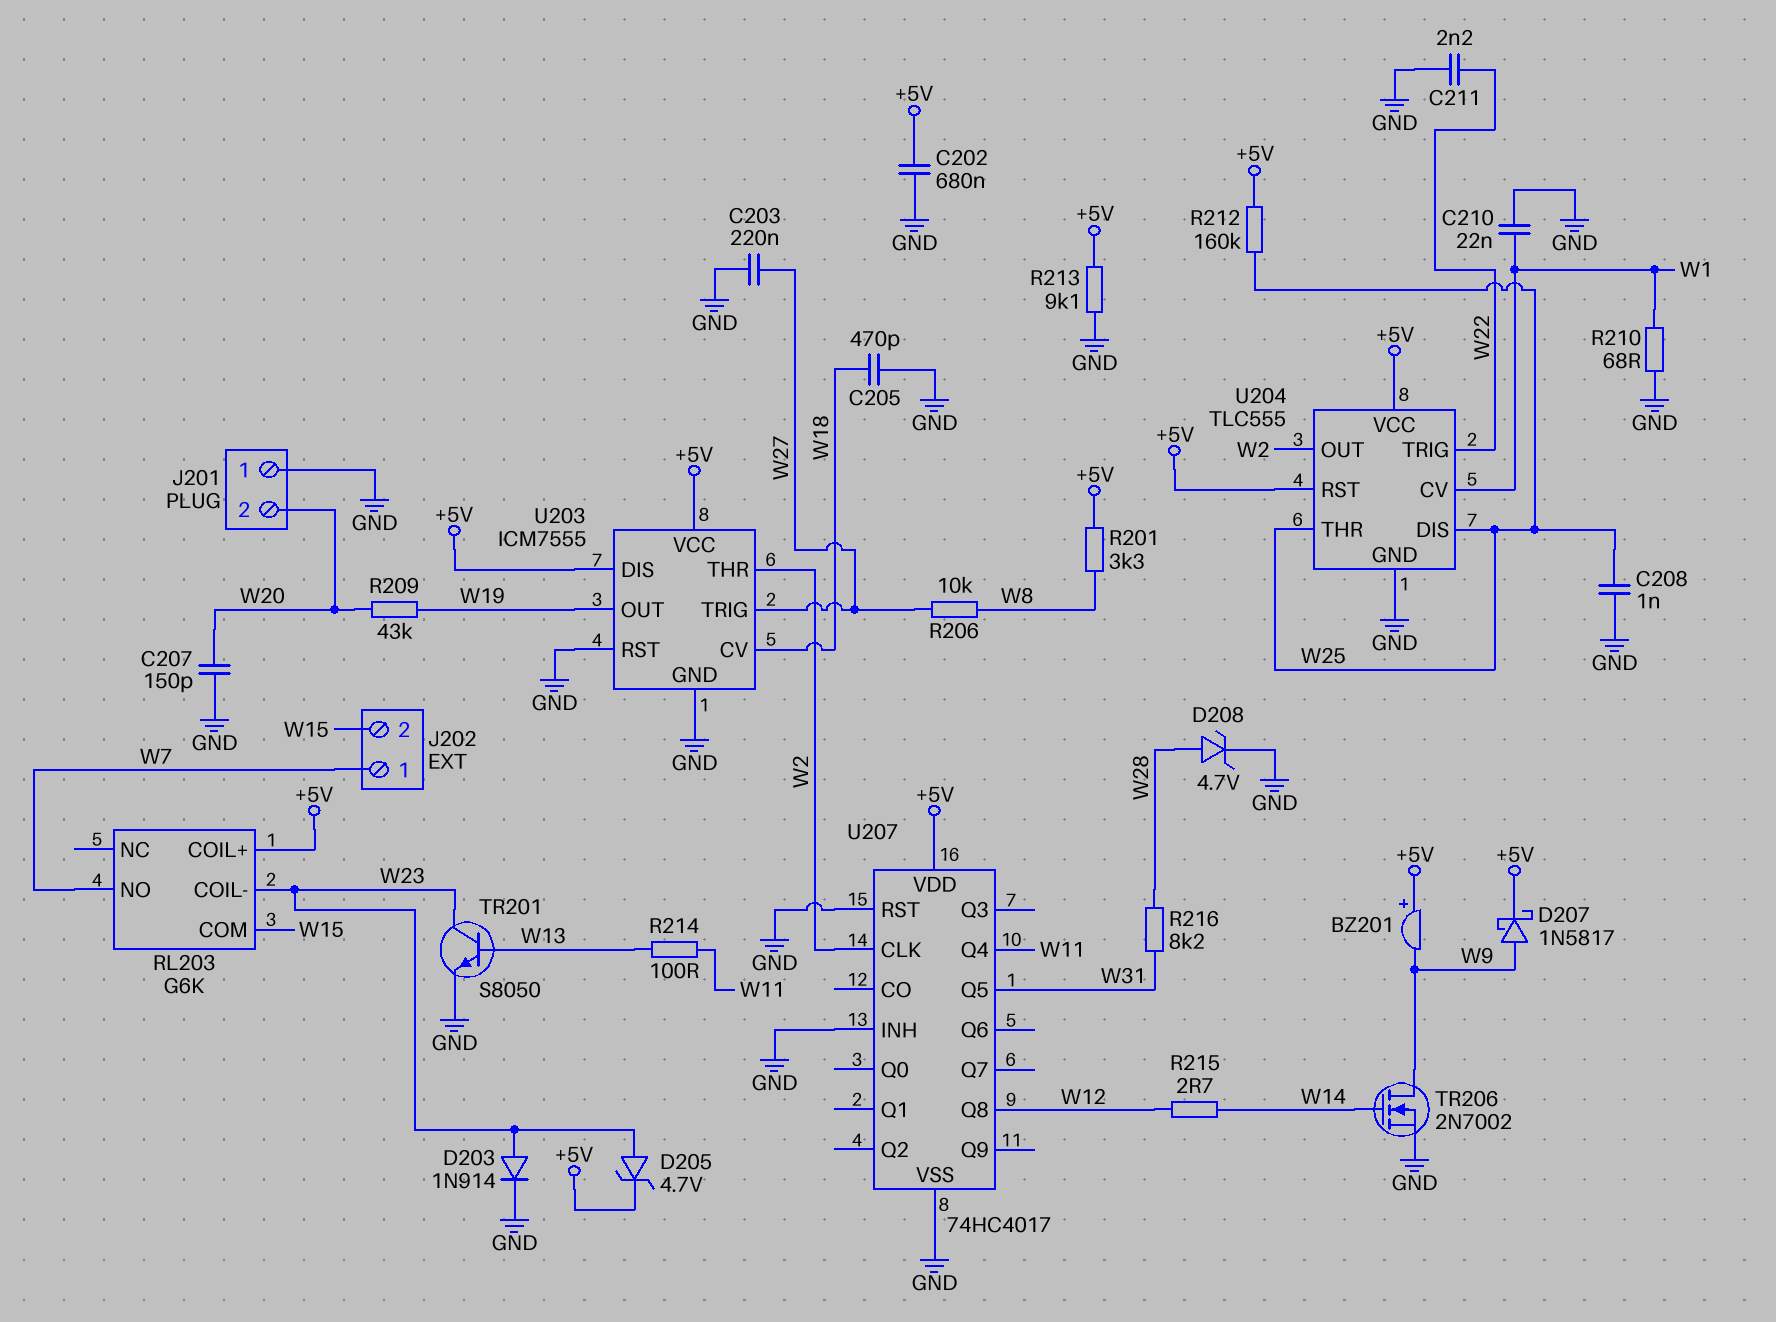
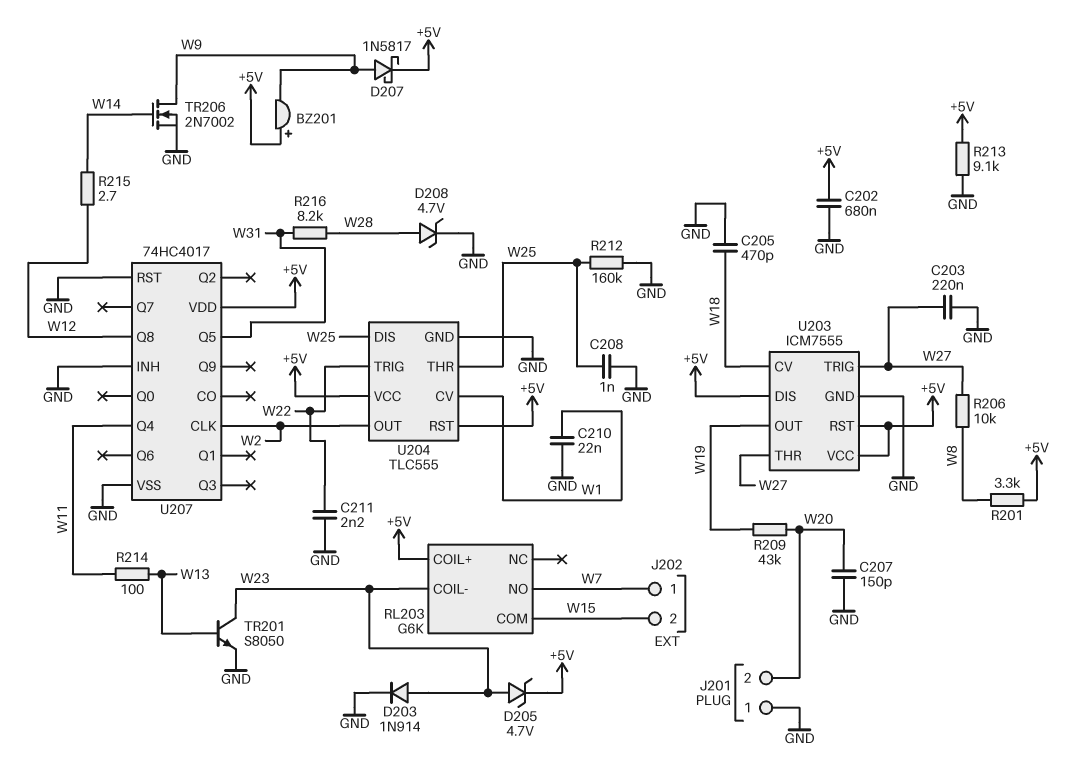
R210: 68 (GND, W1) -> none
R212: 160k (+5V, W25) -> 160k (GND, W25)
U203 pin RST: GND -> +5V
U203 pin THR: W2 -> W27

